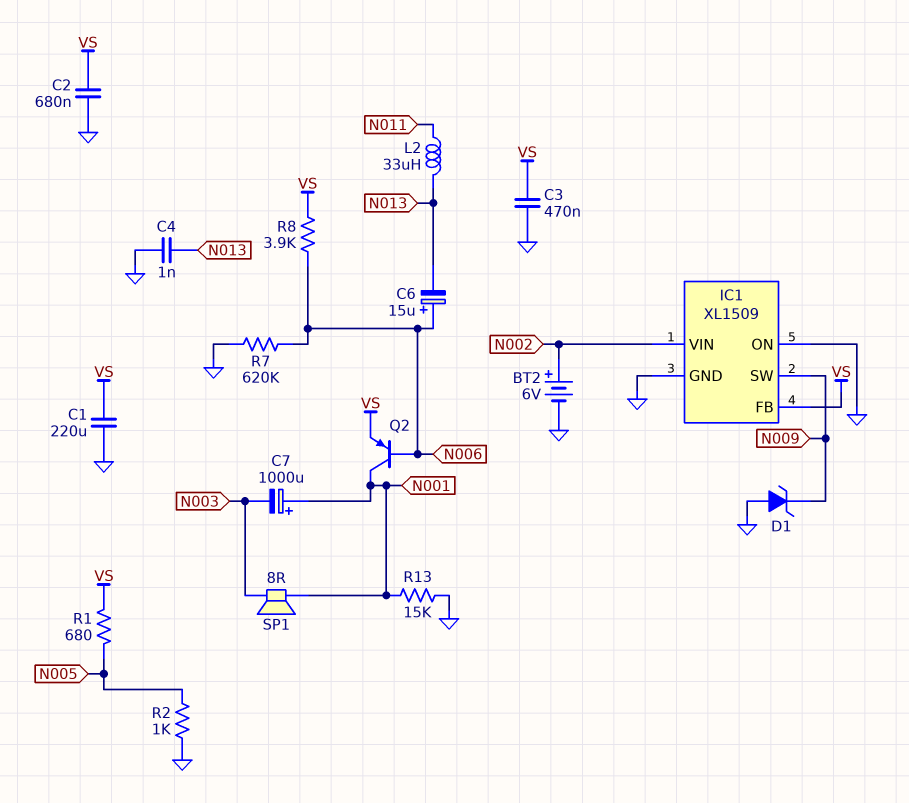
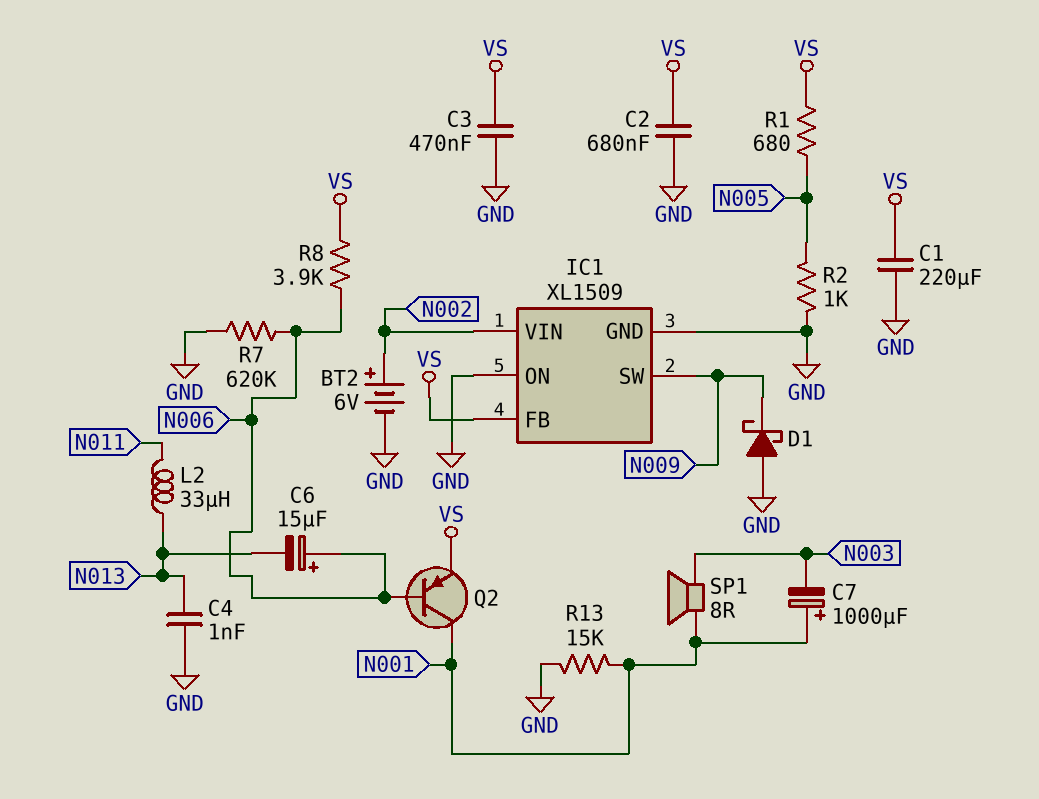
D1: zener (A GND, K N009) -> schottky (A GND, K N009)

